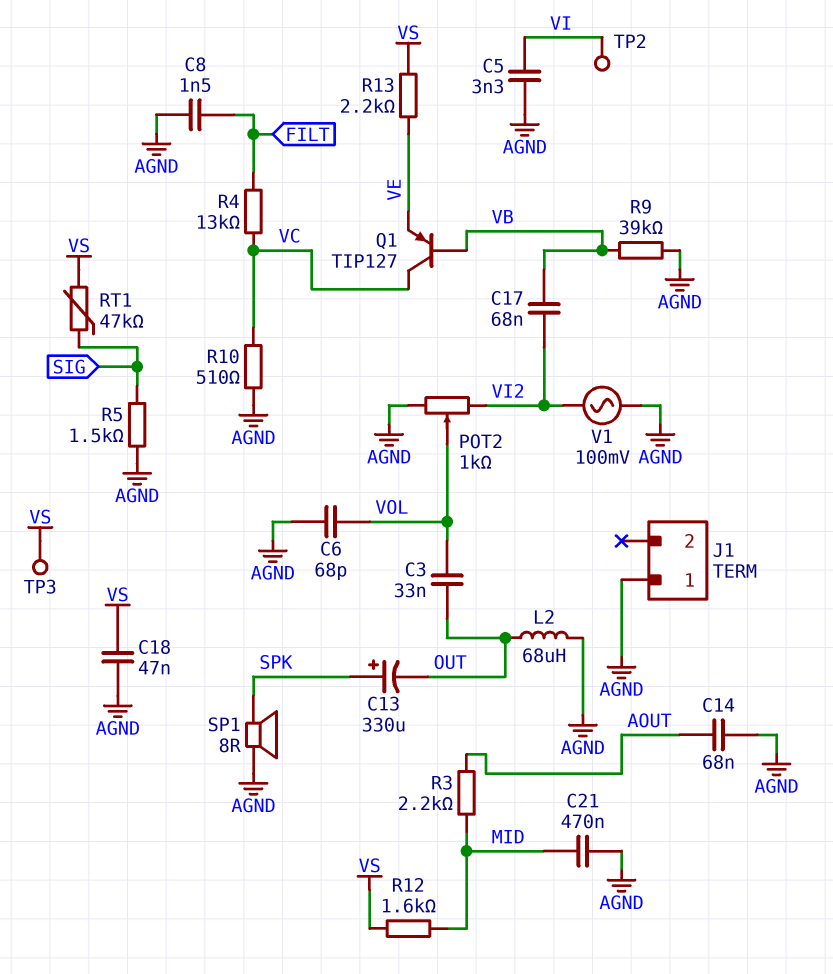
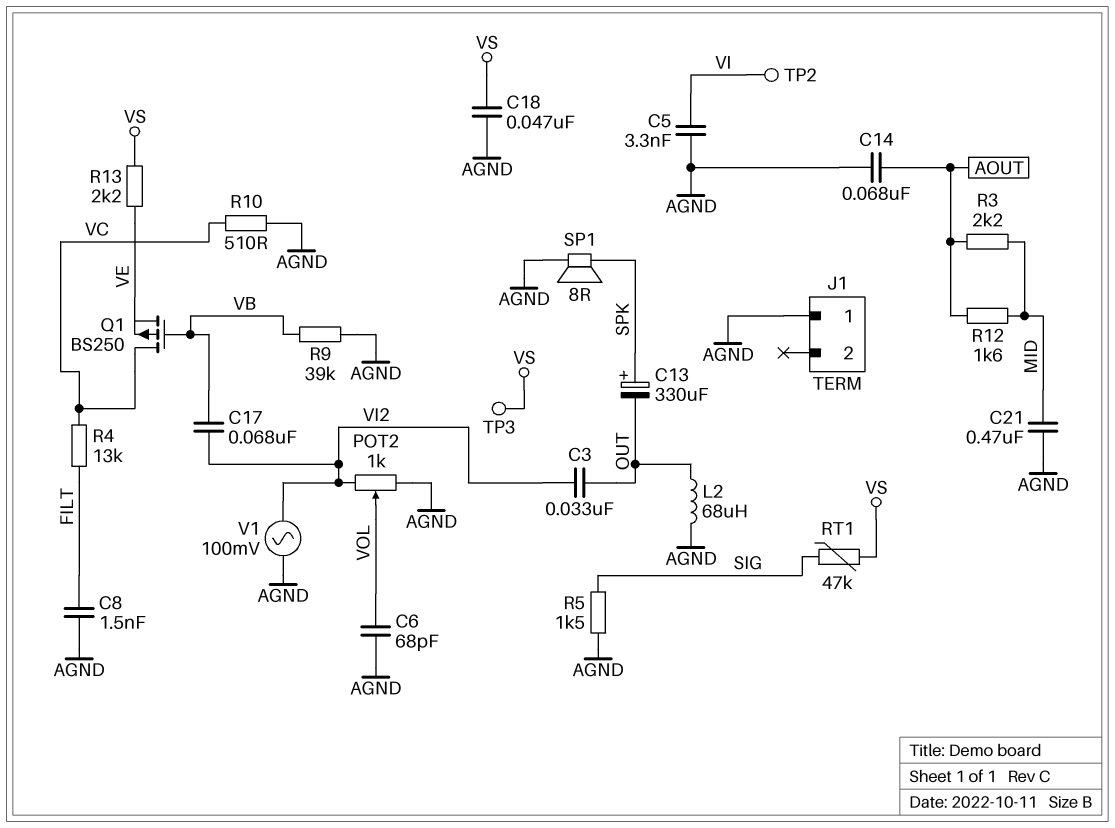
C3: 33nF (OUT, VOL) -> 33nF (OUT, VI2)
Q1: PNP TIP127 (B VB, C VC, E VE) -> PMOS BS250 (G VB, D VC, S VE)
R12: 1.6k (MID, VS) -> 1.6k (AOUT, MID)

